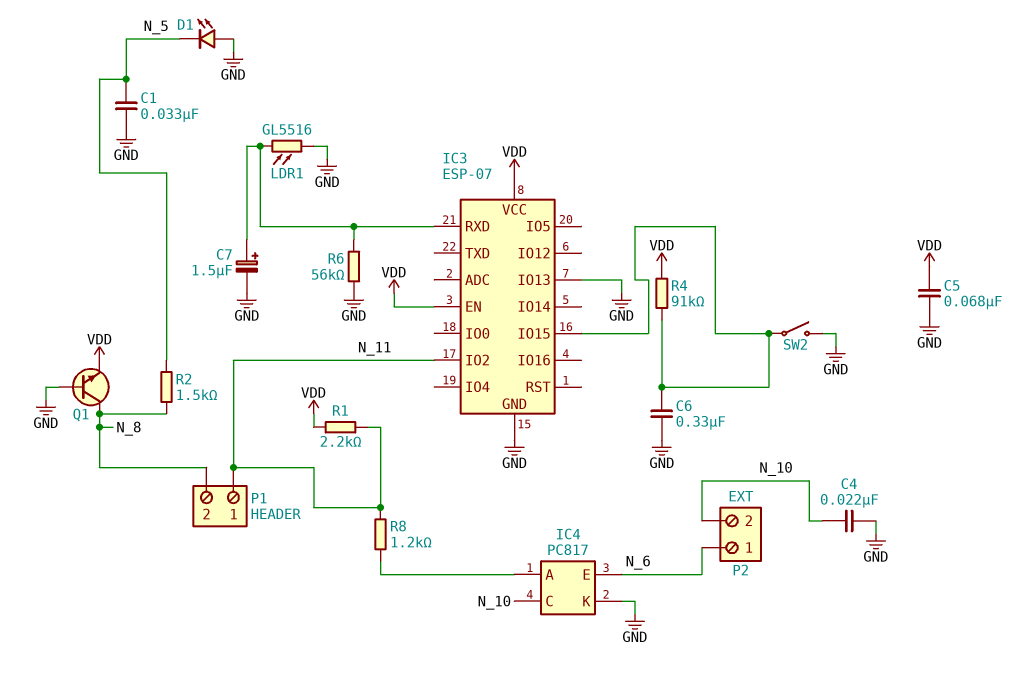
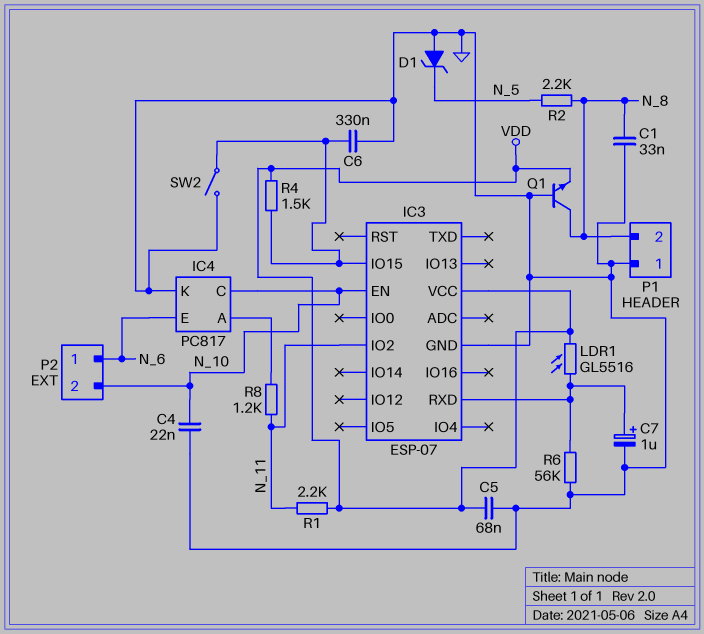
C1: 33nF (GND, N_5) -> 33nF (GND, N_8)
C7: 1.5uF (plus IC3/RXD, minus GND) -> 1uF (plus IC3/RXD, minus GND)
D1: LED (A GND, K N_5) -> zener (A GND, K N_5)
IC3 pin EN: VDD -> N_10
IC3 pin IO13: GND -> none
LDR1: GL5516 (GND, IC3/RXD) -> GL5516 (IC3/RXD, VDD)
P1 pin 1: N_11 -> GND
R2: 1.5k (N_5, N_8) -> 2.2k (N_5, N_8)
R4: 91k (IC3/IO15, VDD) -> 1.5k (IC3/IO15, VDD)

